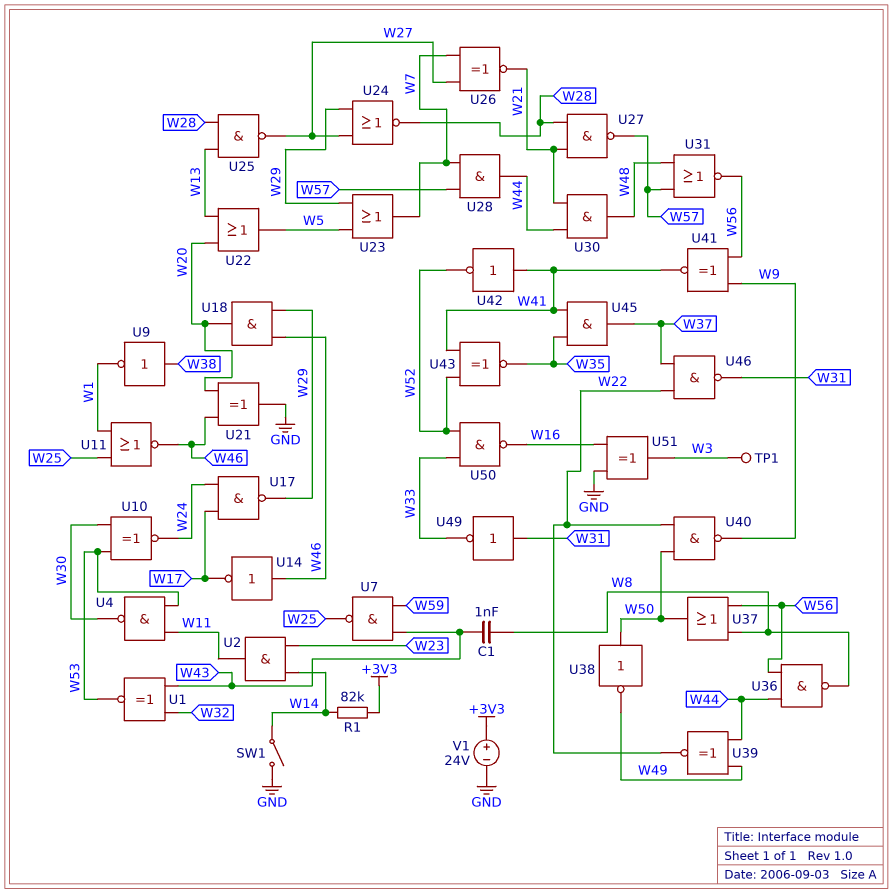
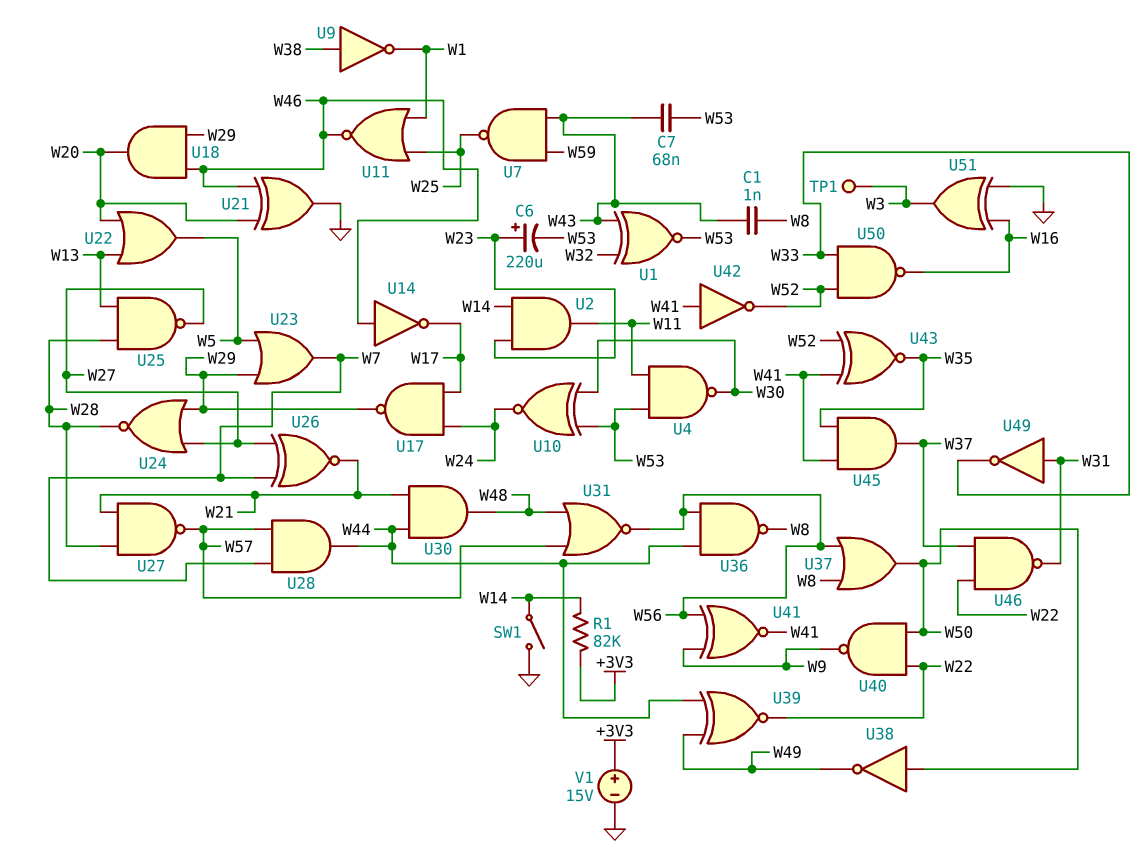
C6: none -> 220uF (plus W23, minus W53)
C7: none -> 68nF (W43, W53)
V1: 24V (plus +3V3, minus GND) -> 15V (plus +3V3, minus GND)

